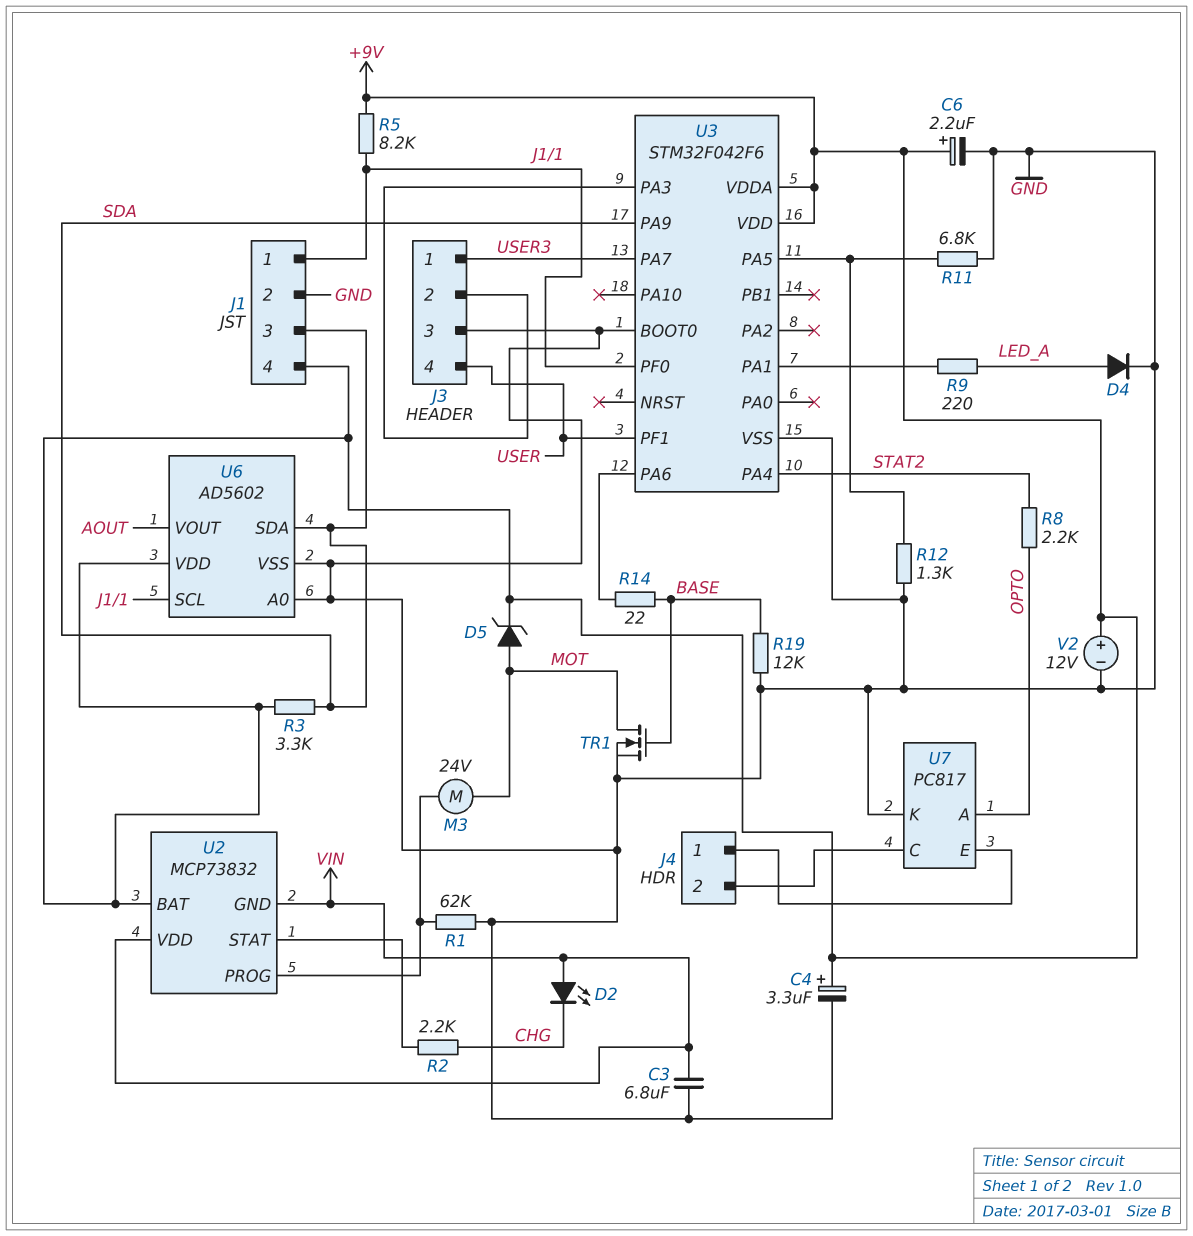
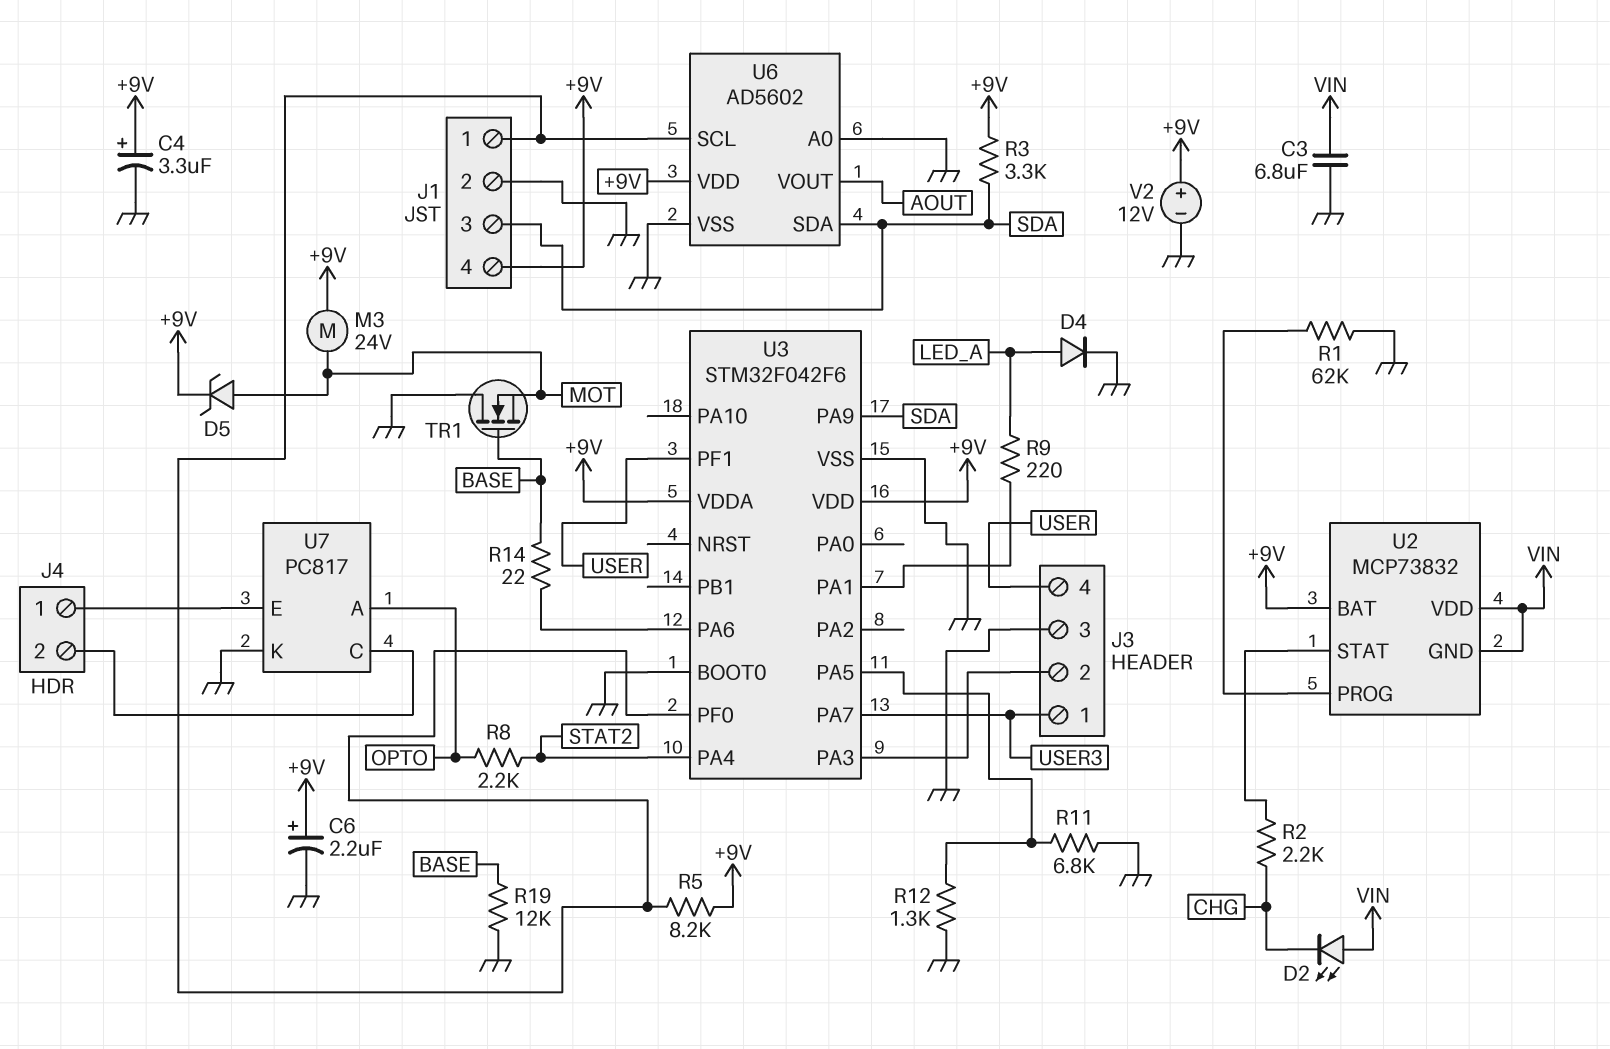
M3: motor 24V (MOT, U2/PROG) -> motor 24V (+9V, MOT)
TR1: NMOS (G BASE, D MOT, S GND) -> NMOS (G BASE, D GND, S MOT)

